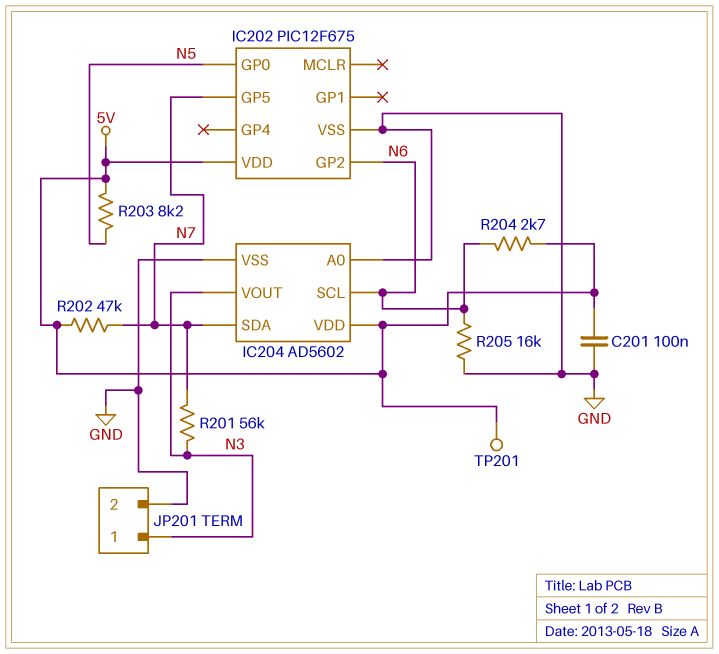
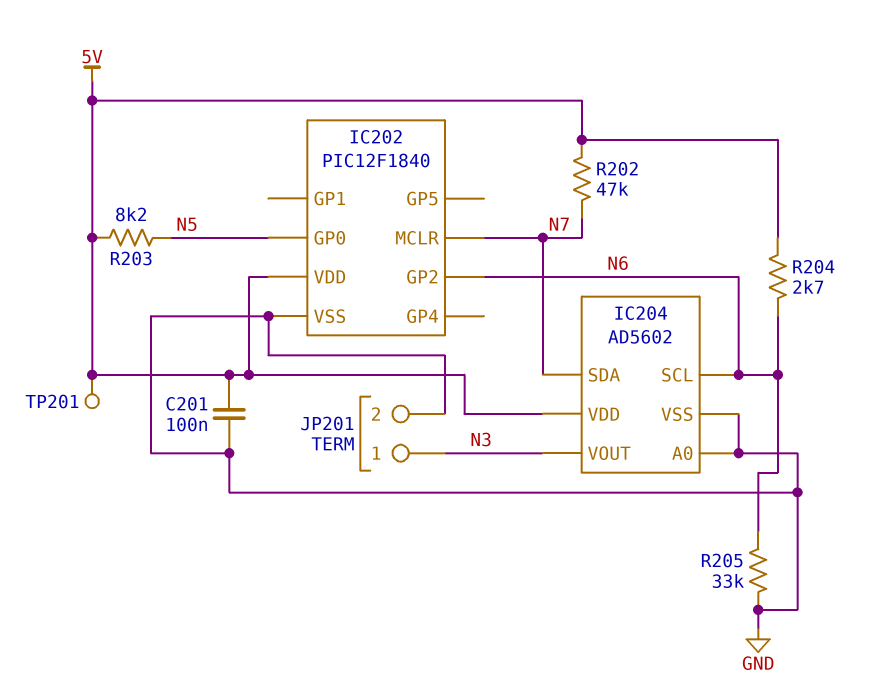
IC202: PIC12F675 -> PIC12F1840
IC202 pin GP5: N7 -> none
IC202 pin MCLR: none -> N7
R201: 56k (N3, N7) -> none
R205: 16k (GND, N6) -> 33k (GND, N6)

